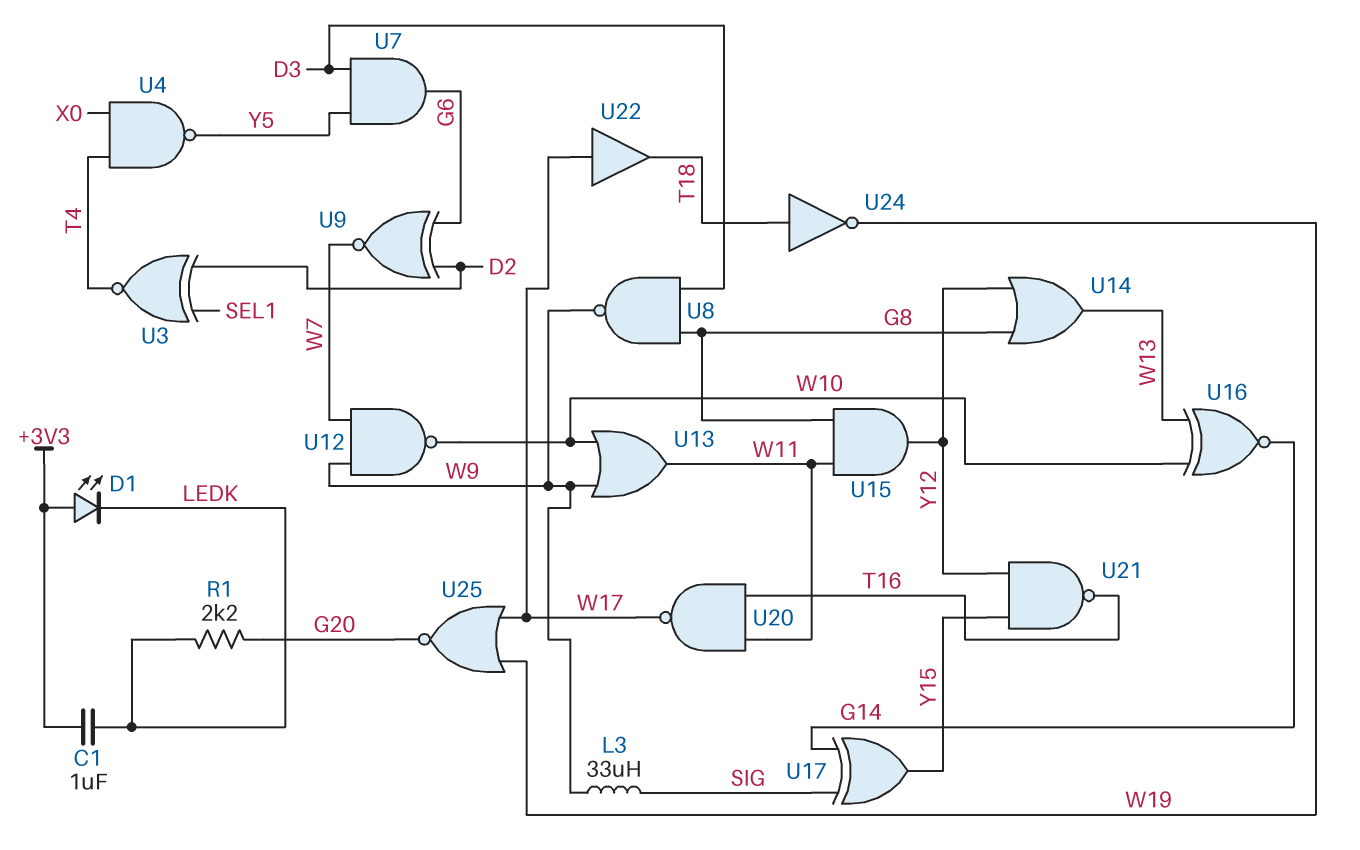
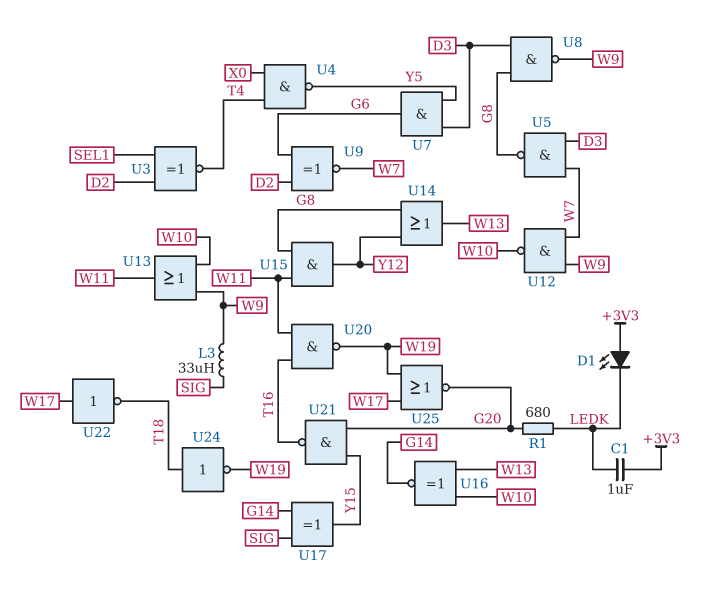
R1: 2.2k (G20, LEDK) -> 680 (G20, LEDK)
U5: none -> NAND (in D3, in W7, out G8)
U20: NAND (in T16, in W11, out W17) -> NAND (in T16, in W11, out W19)
U21: NAND (in Y12, in Y15, out T16) -> NAND (in G20, in Y15, out T16)
U22: buffer (in W17, out T18) -> NOT (in W17, out T18)

